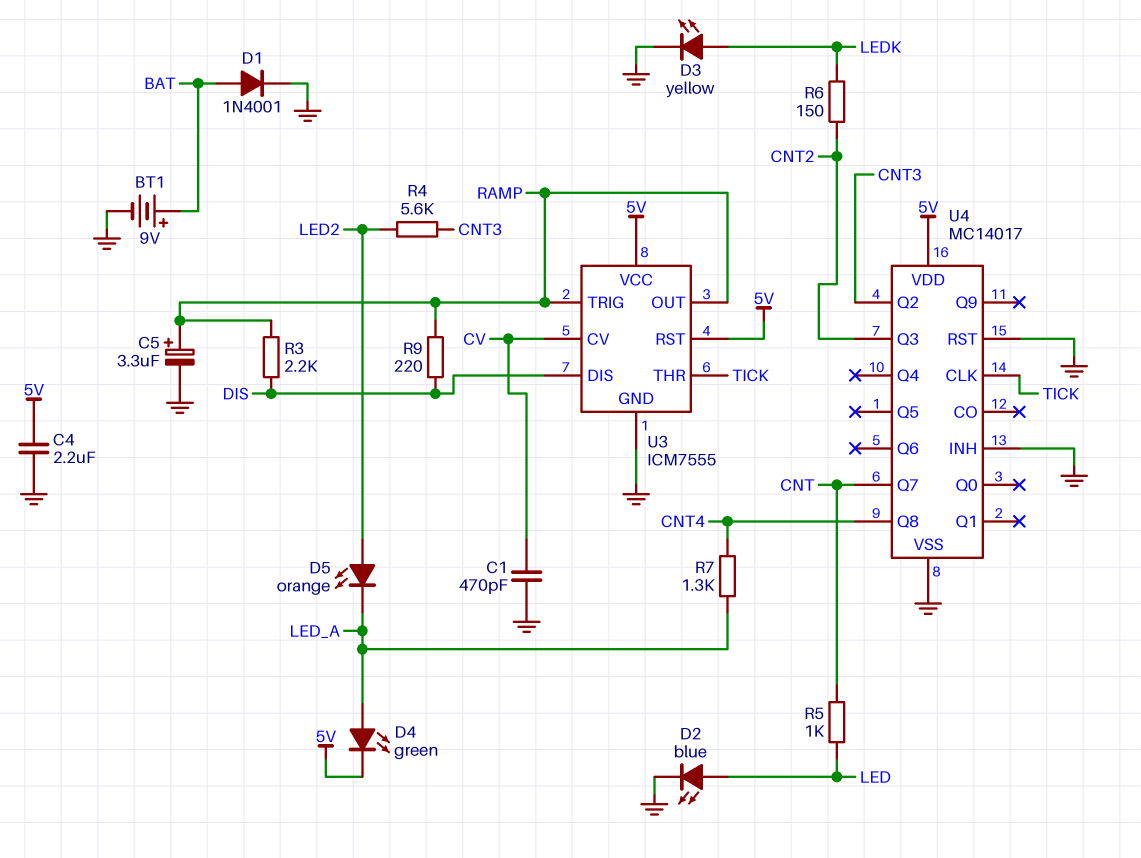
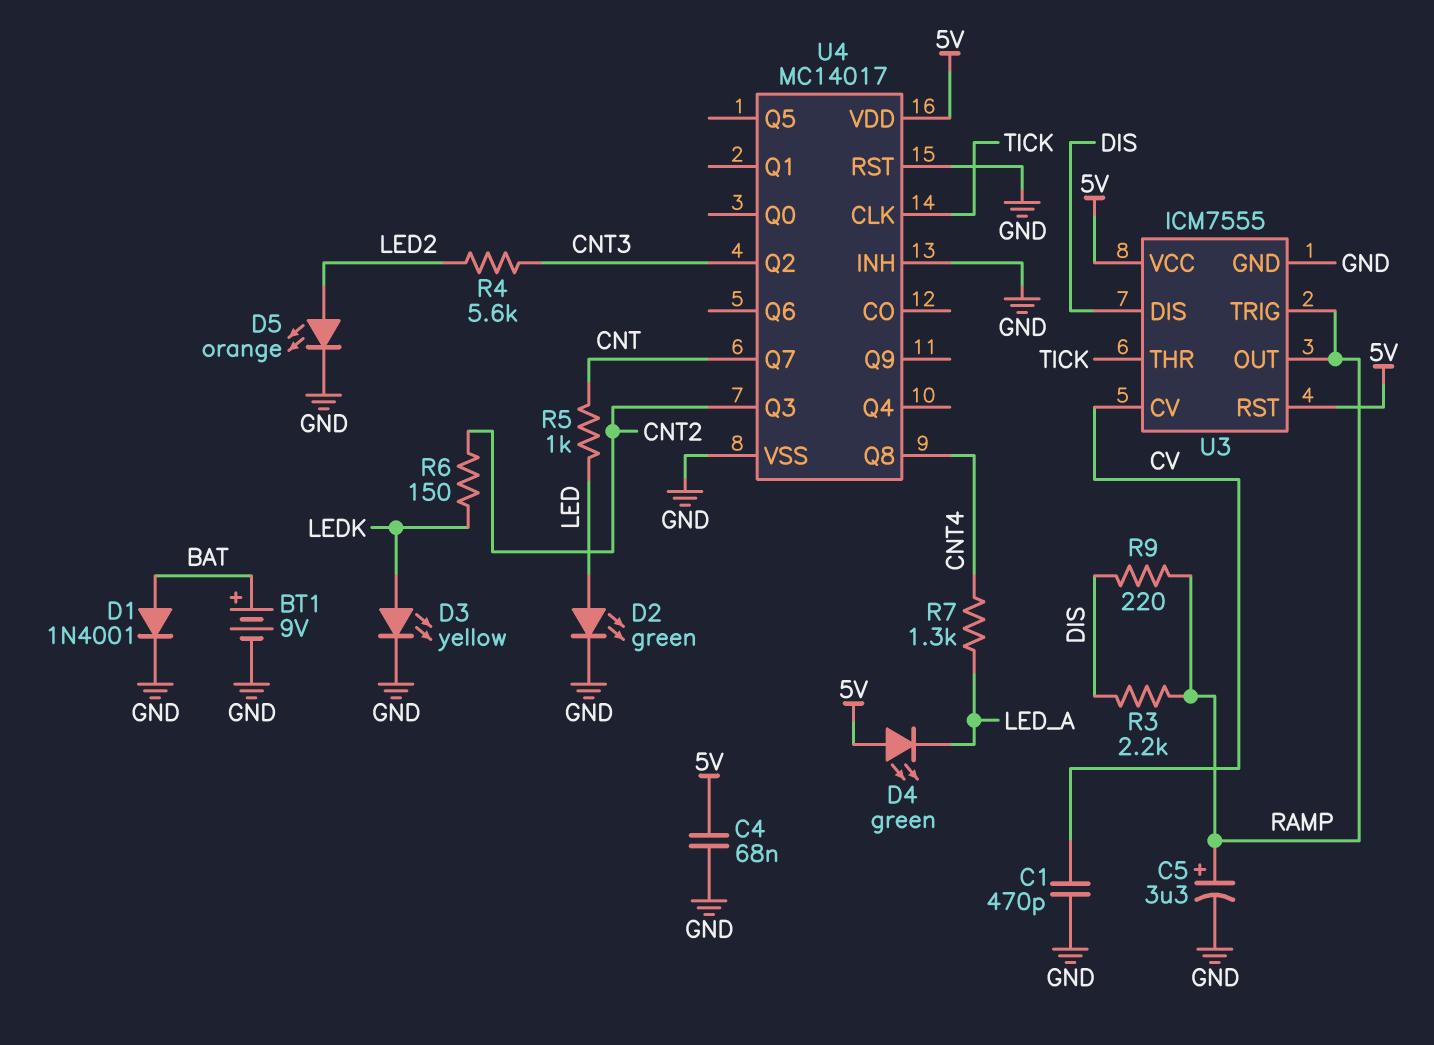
C4: 2.2uF (5V, GND) -> 68nF (5V, GND)
D2: LED blue (A LED, K GND) -> LED green (A LED, K GND)
D4: LED green (A LED_A, K 5V) -> LED green (A 5V, K LED_A)
D5: LED orange (A LED2, K LED_A) -> LED orange (A LED2, K GND)

